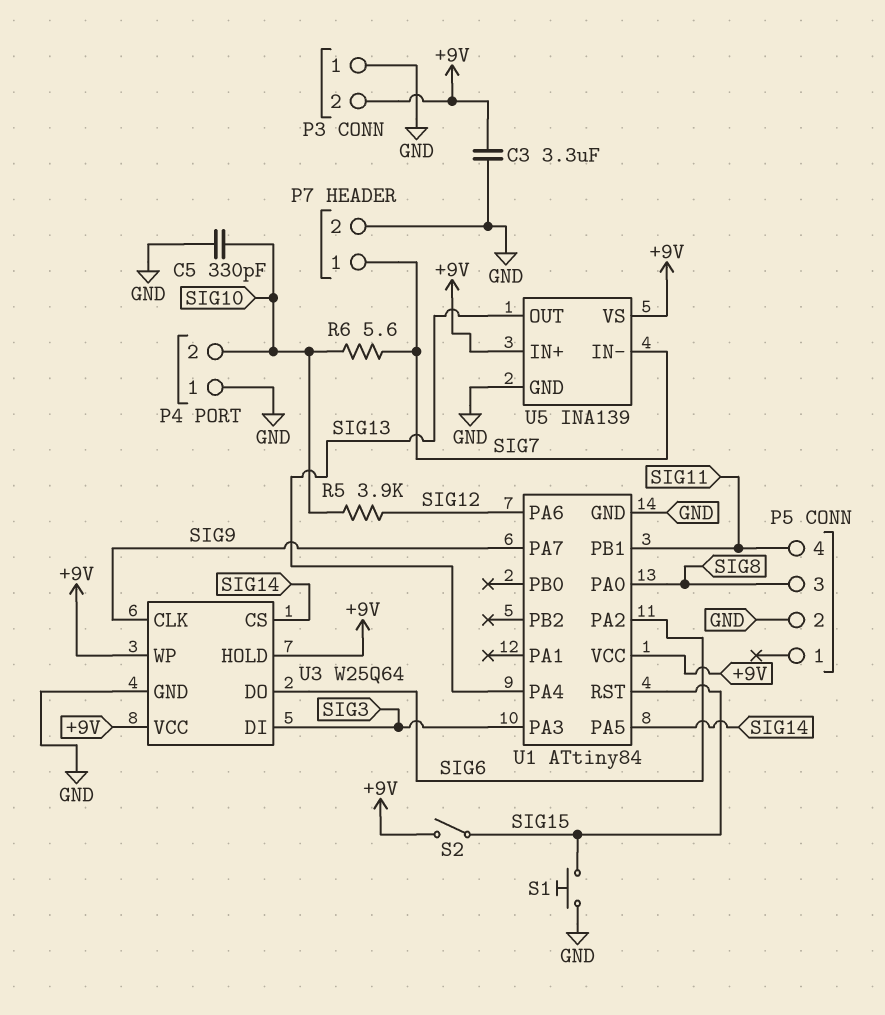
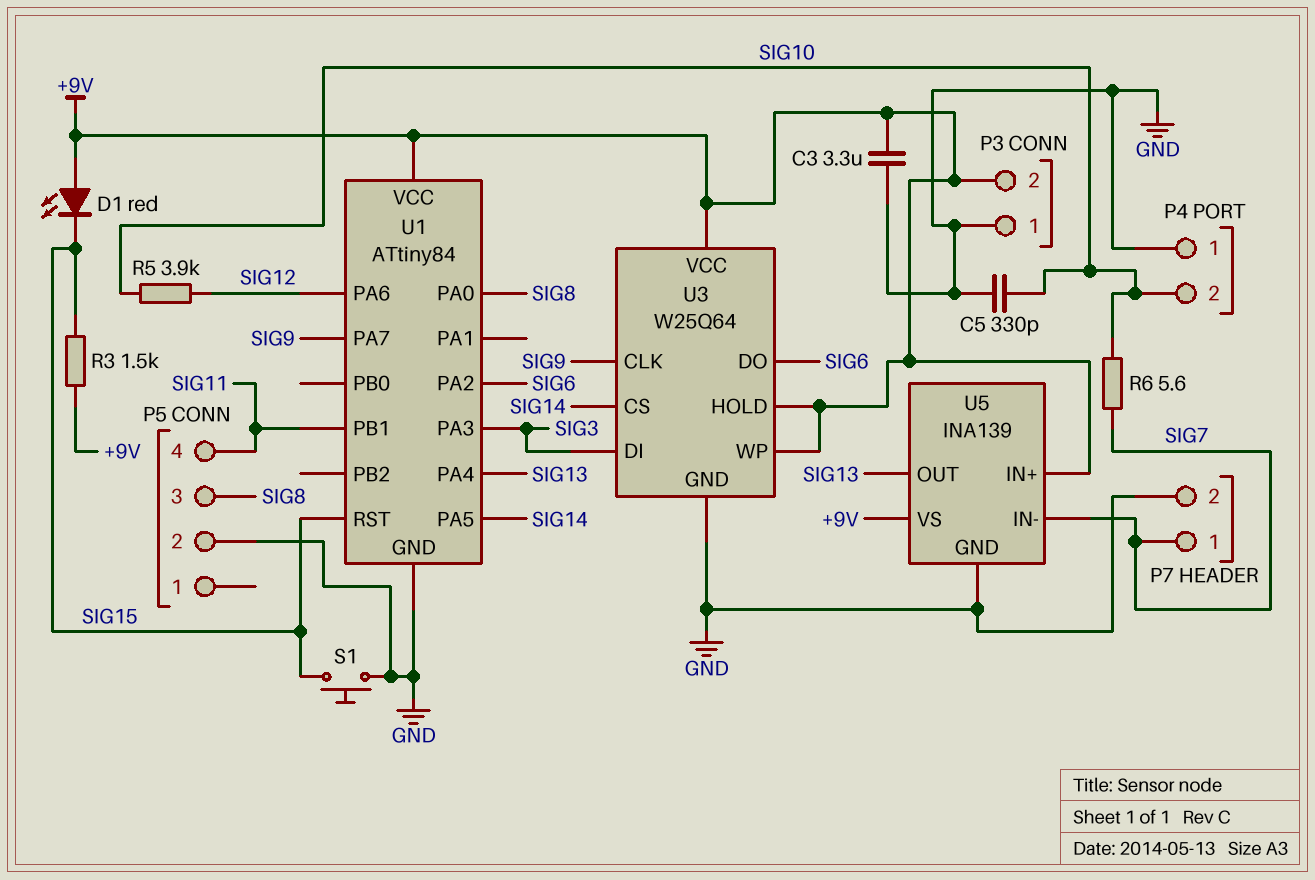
D1: none -> LED red (A +9V, K SIG15)
R3: none -> 1.5k (+9V, SIG15)
S2: switch (+9V, SIG15) -> none

